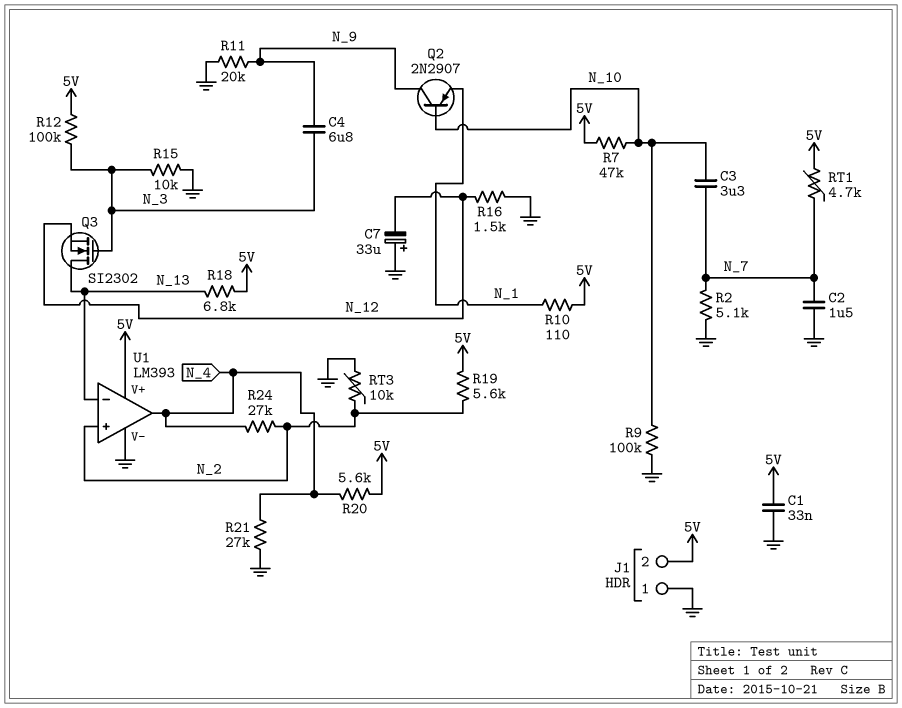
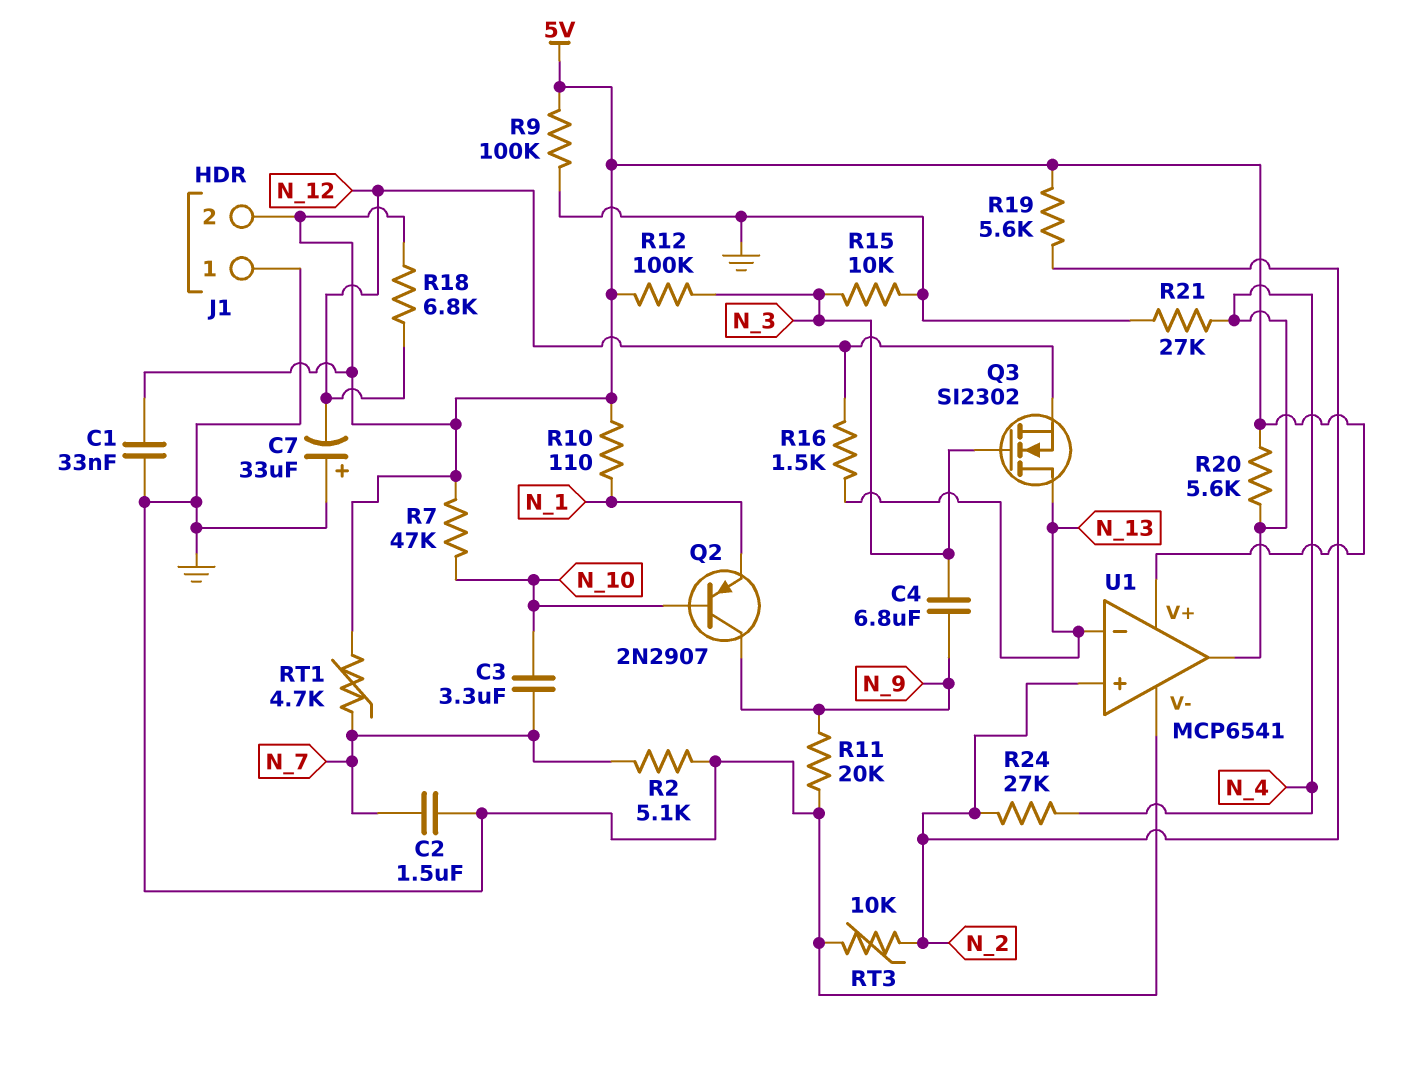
R9: 100k (GND, N_10) -> 100k (5V, GND)
R16: 1.5k (GND, N_12) -> 1.5k (N_12, N_13)
R18: 6.8k (5V, N_13) -> 6.8k (5V, N_12)
U1: LM393 -> MCP6541

